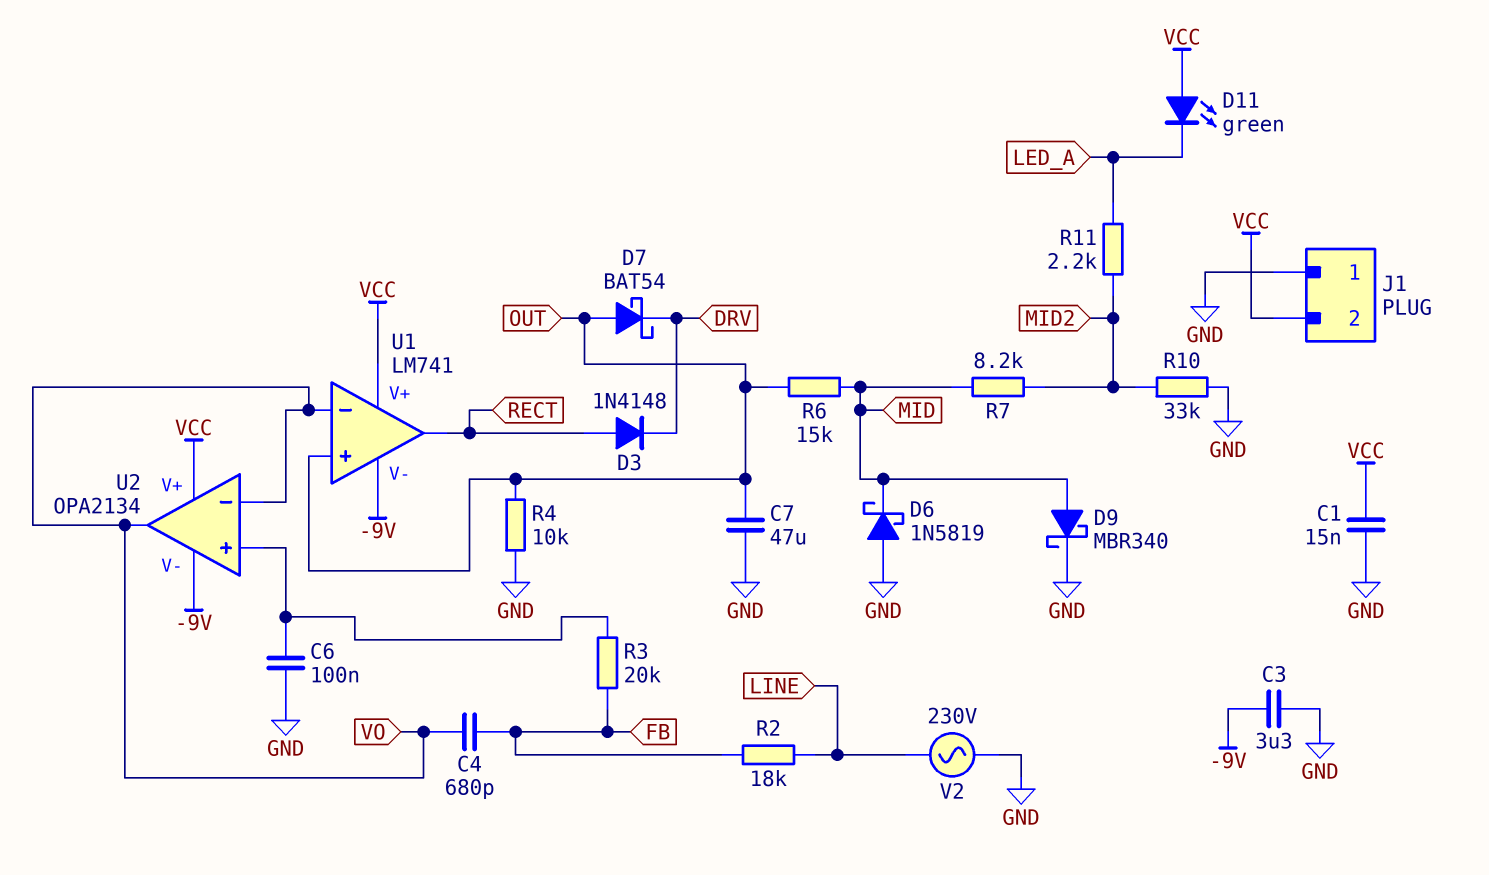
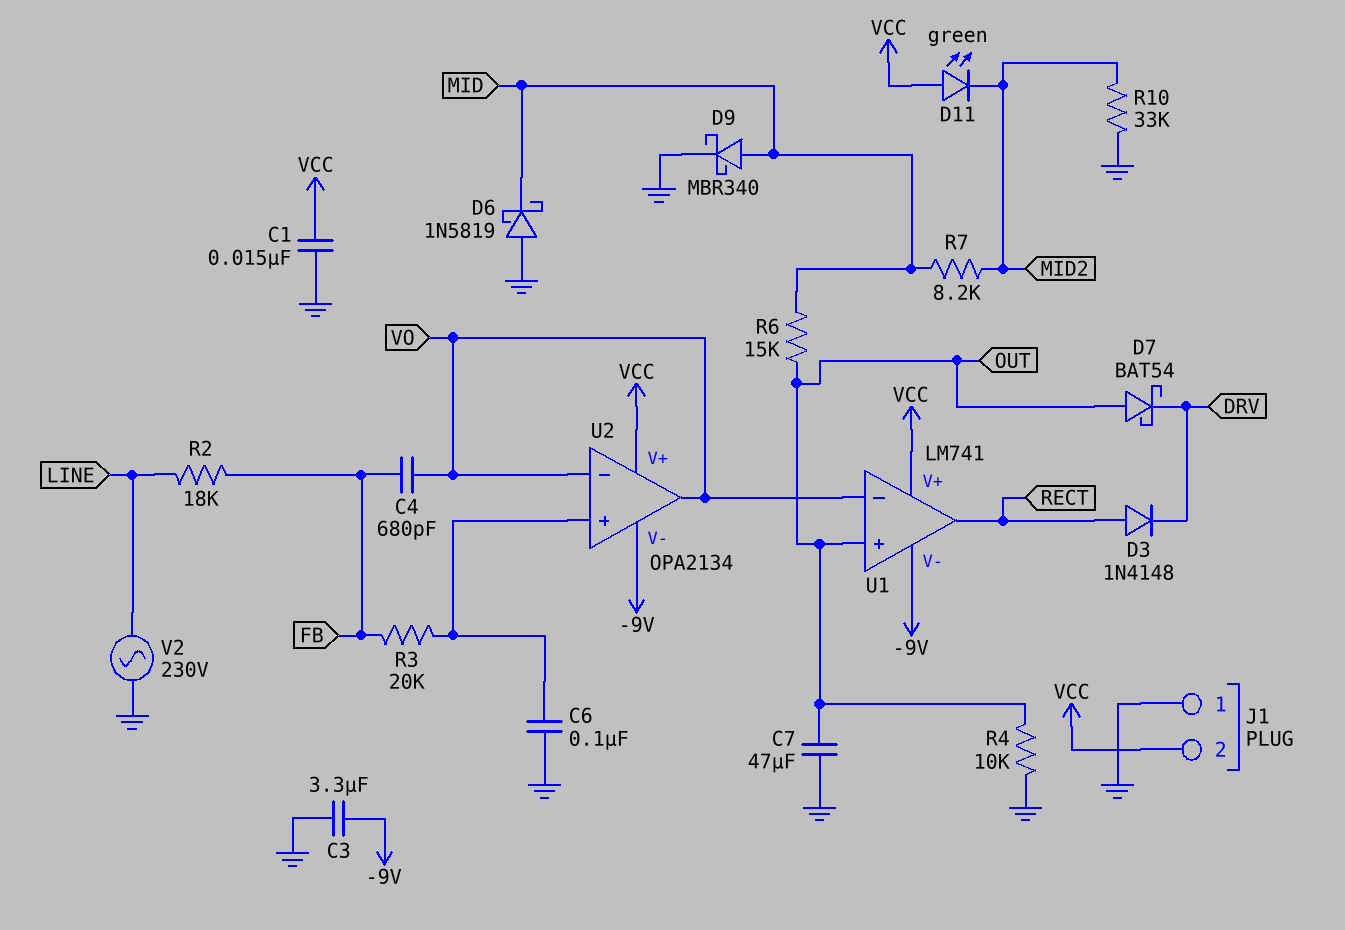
D11: LED green (A VCC, K LED_A) -> LED green (A VCC, K MID2)
R11: 2.2k (LED_A, MID2) -> none

